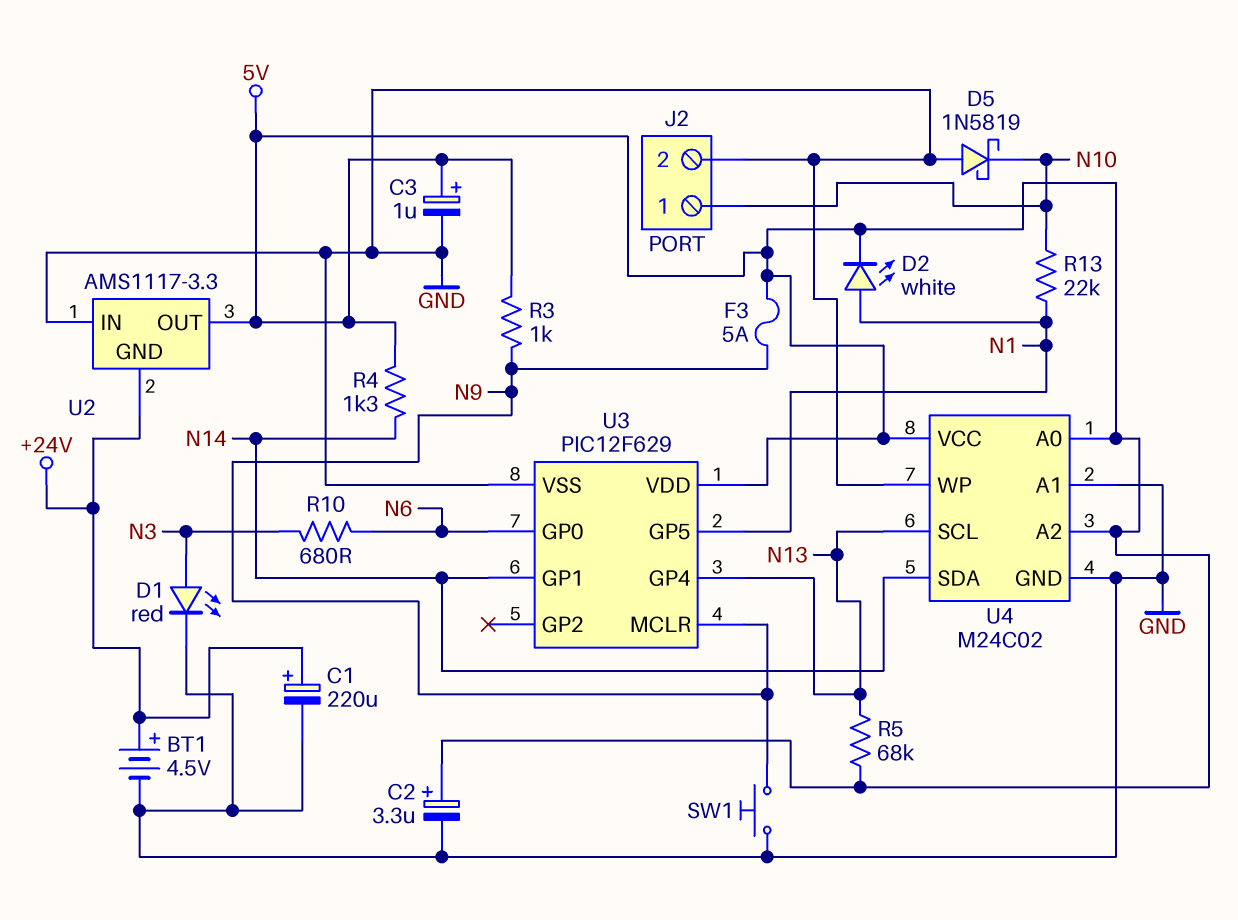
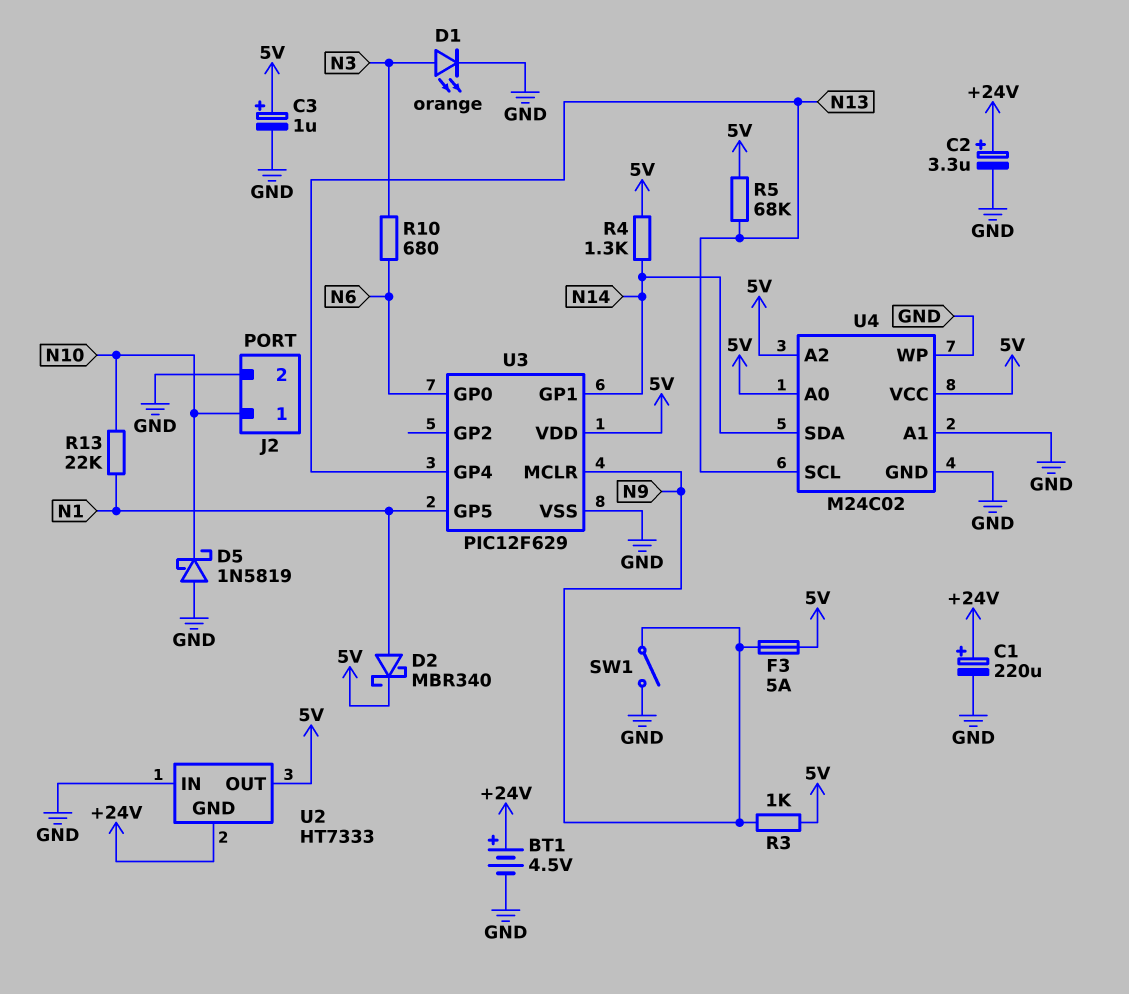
C2: 3.3uF (plus 5V, minus GND) -> 3.3uF (plus +24V, minus GND)
D1: LED red (A N3, K GND) -> LED orange (A N3, K GND)
D2: LED white (A N1, K 5V) -> schottky MBR340 (A N1, K 5V)
SW1: button (GND, N9) -> switch (GND, N9)
U2: AMS1117-3.3 -> HT7333

